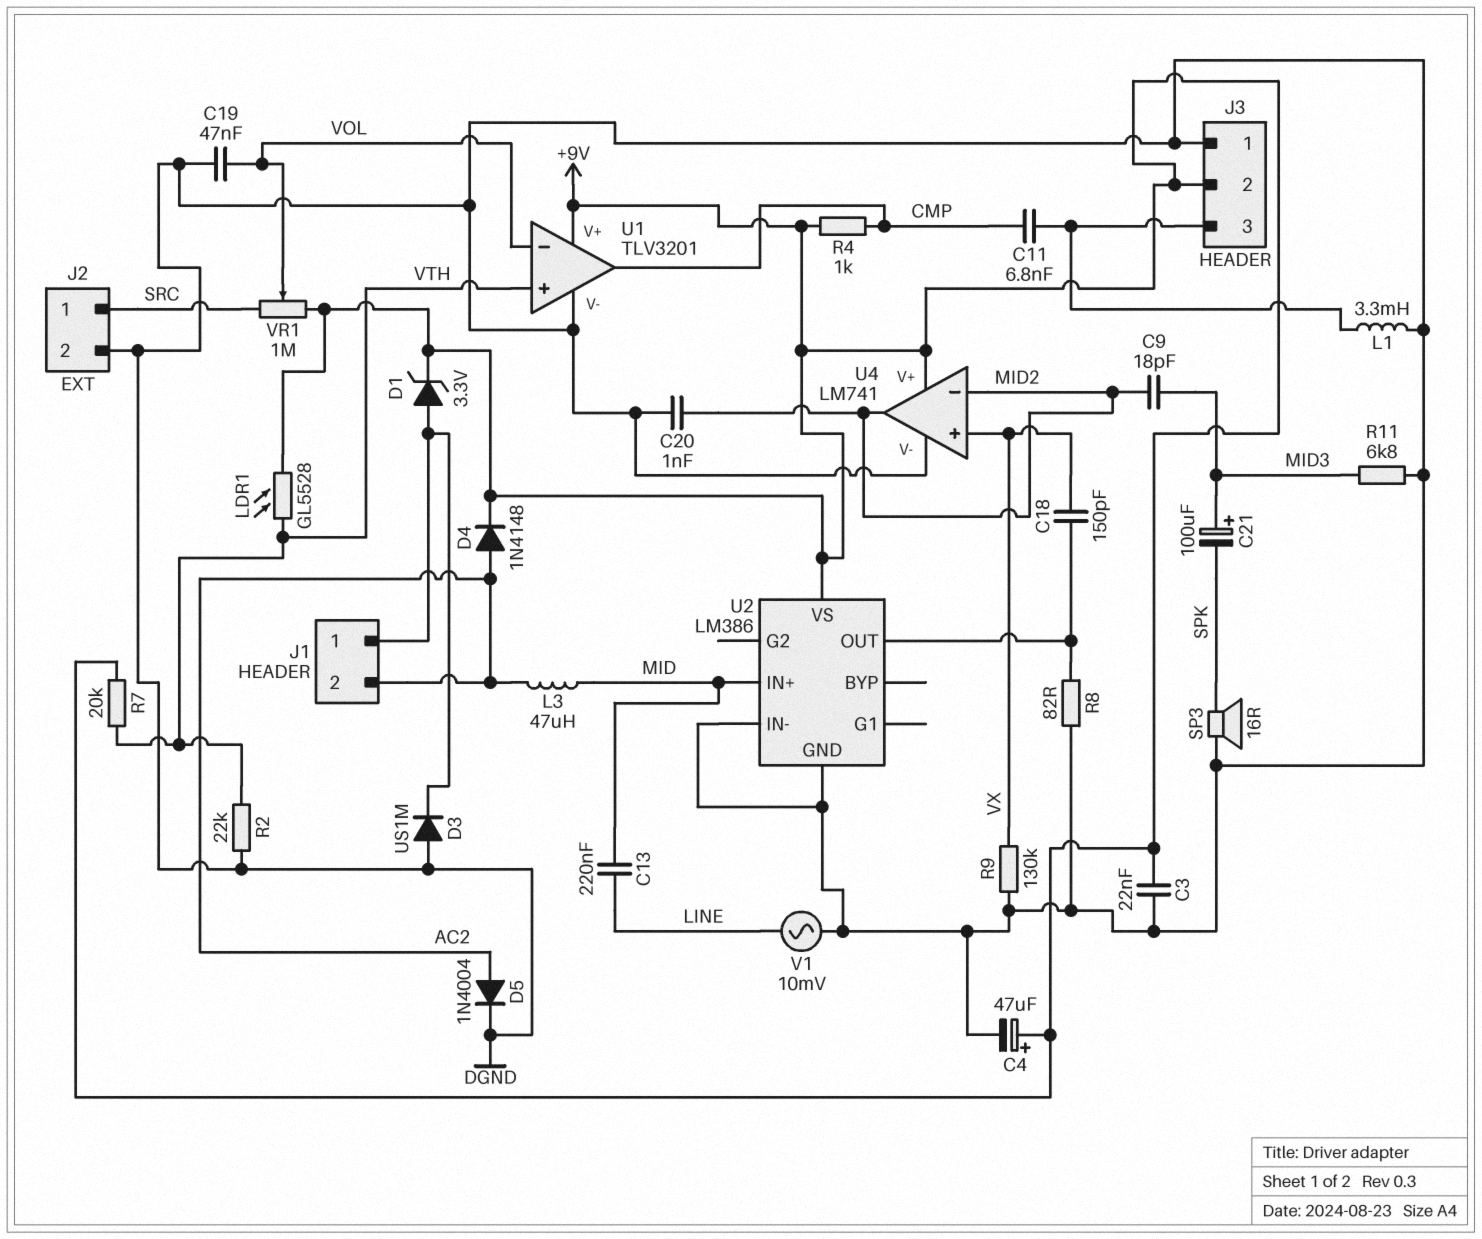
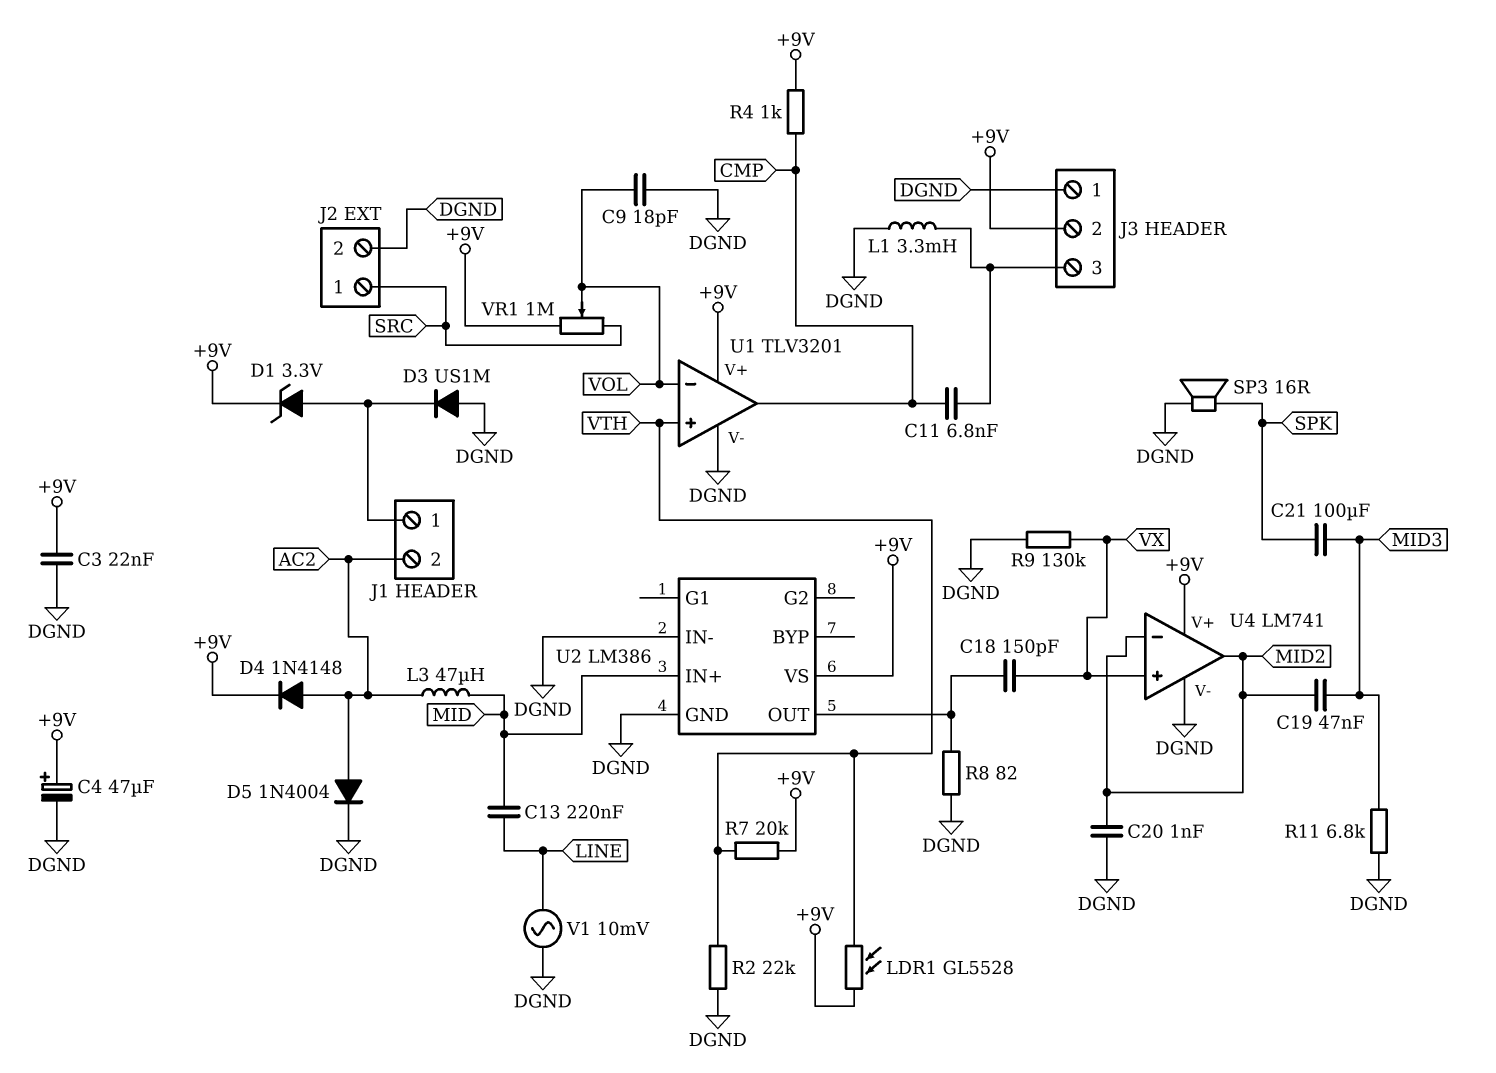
C9: 18pF (MID2, MID3) -> 18pF (DGND, VOL)
C19: 47nF (DGND, VOL) -> 47nF (MID2, MID3)
C21: 100uF (plus MID3, minus SPK) -> 100uF (MID3, SPK)

